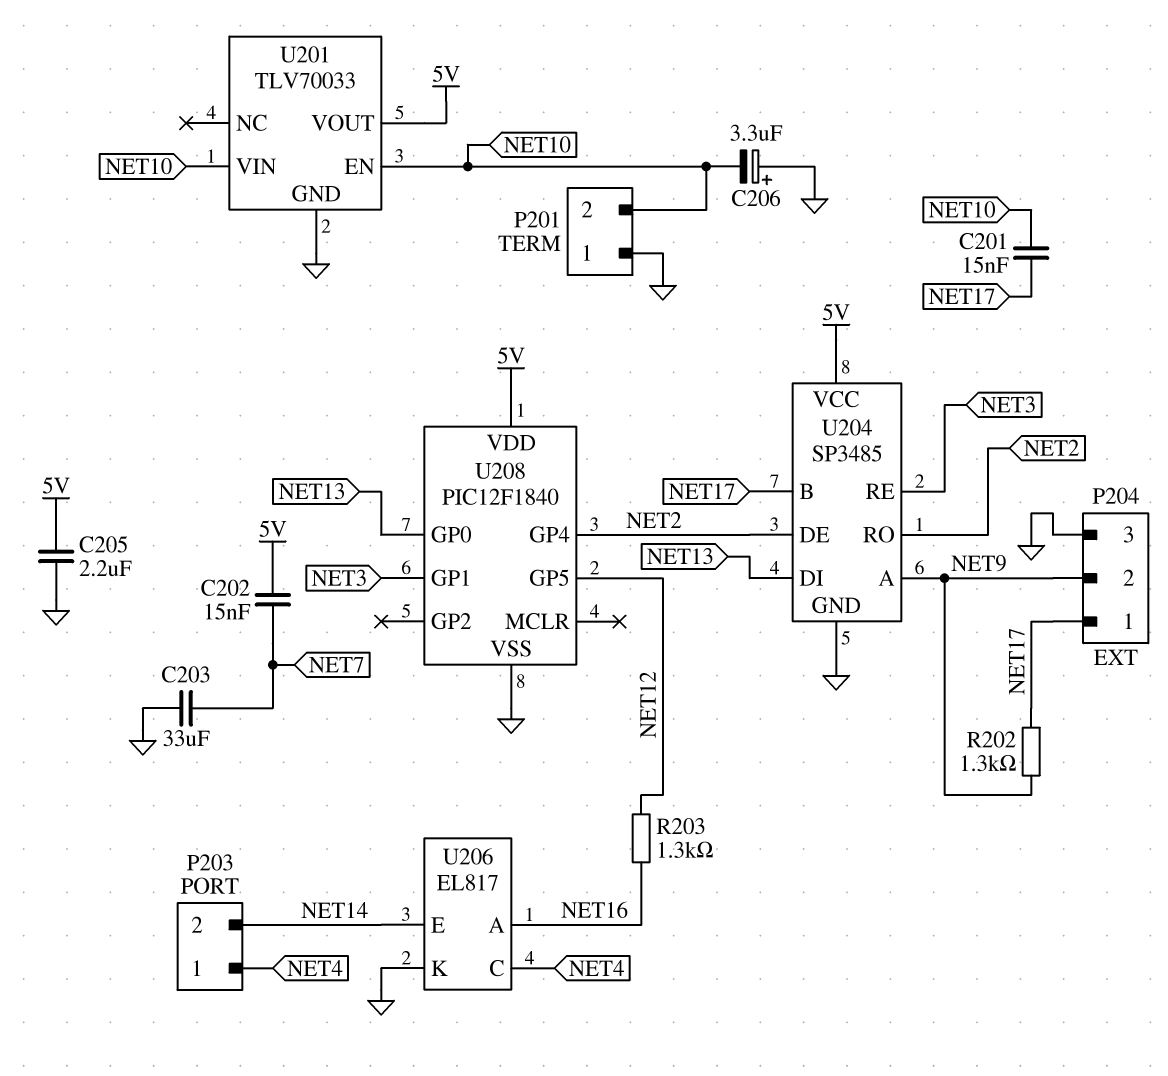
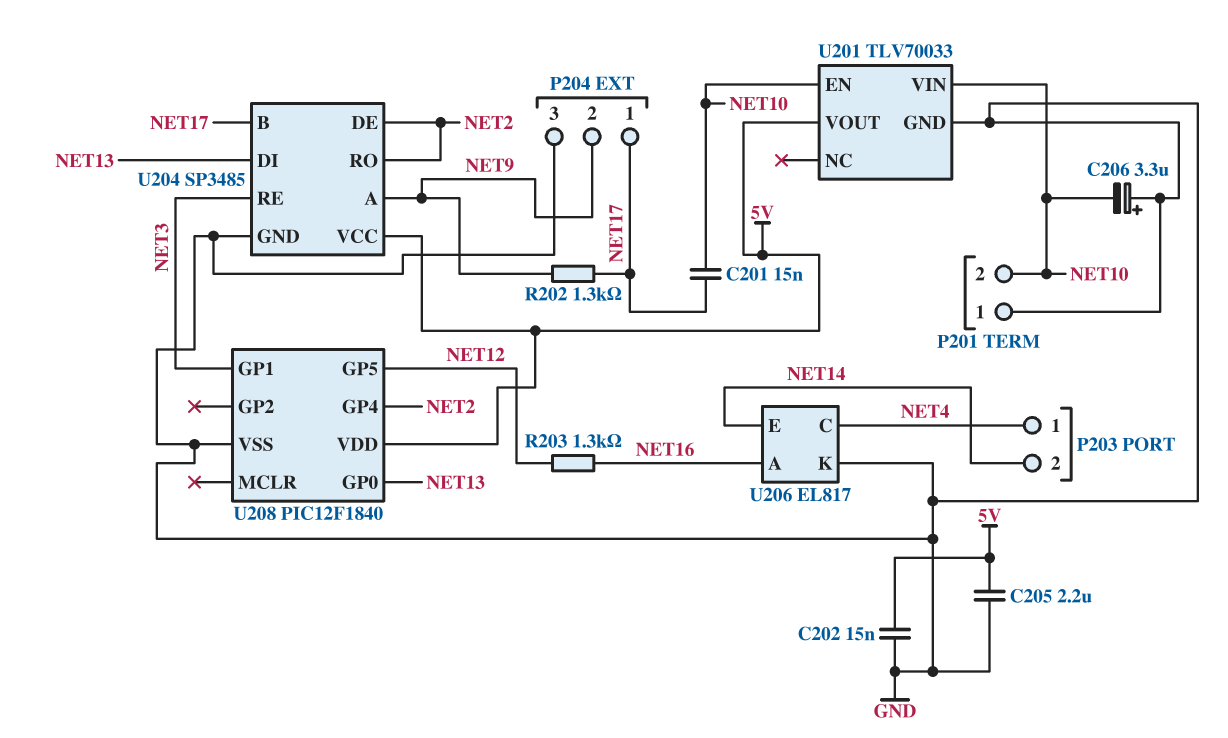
C202: 15nF (5V, NET7) -> 15nF (5V, GND)
C203: 33uF (GND, NET7) -> none

